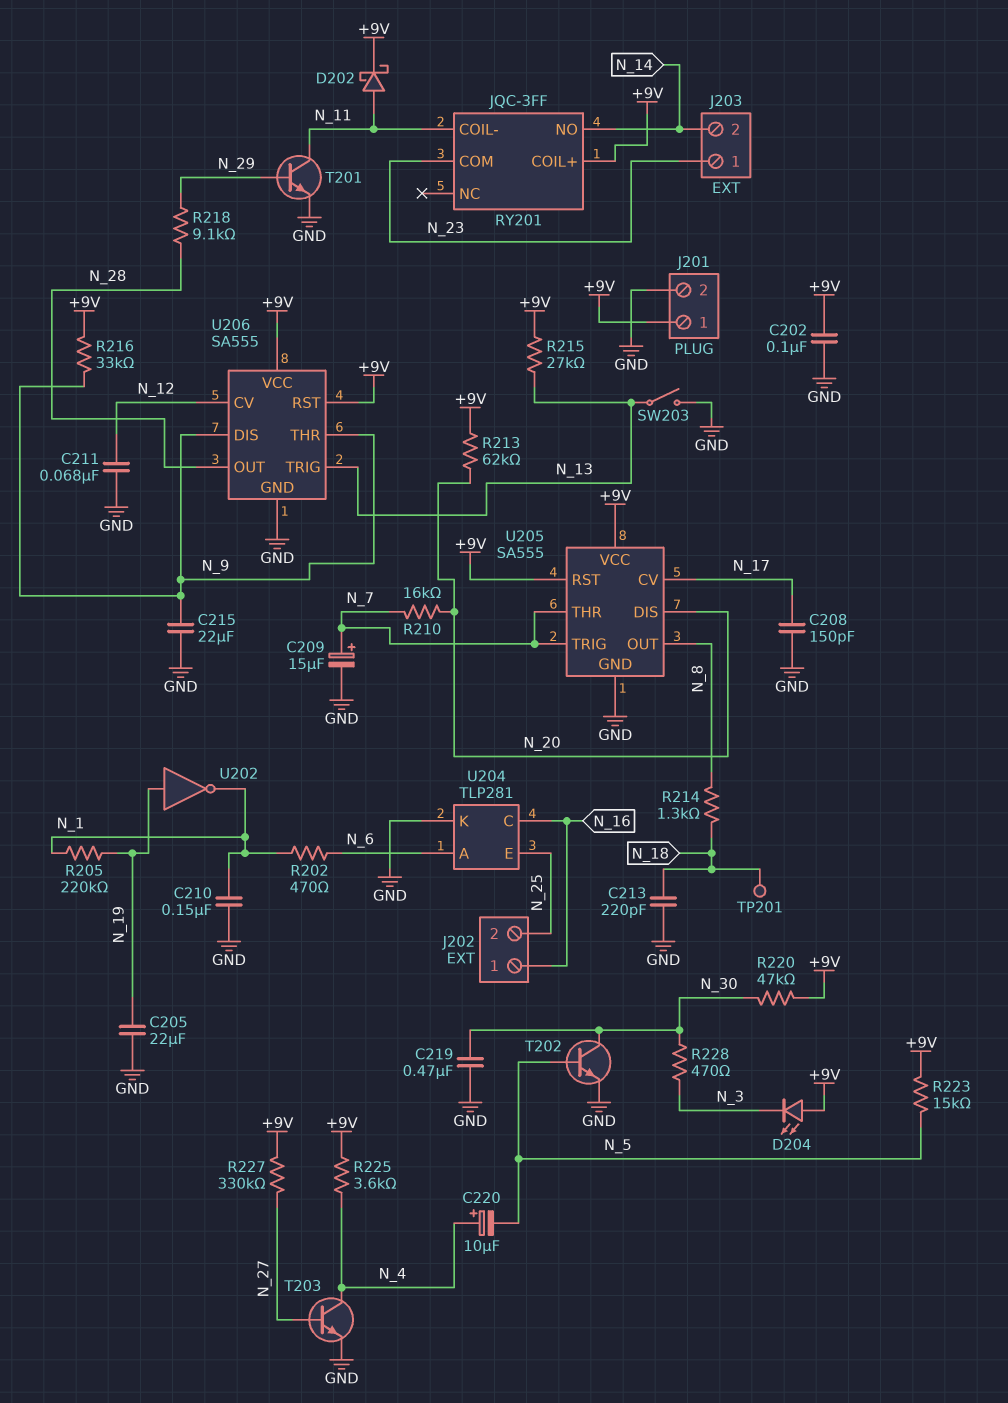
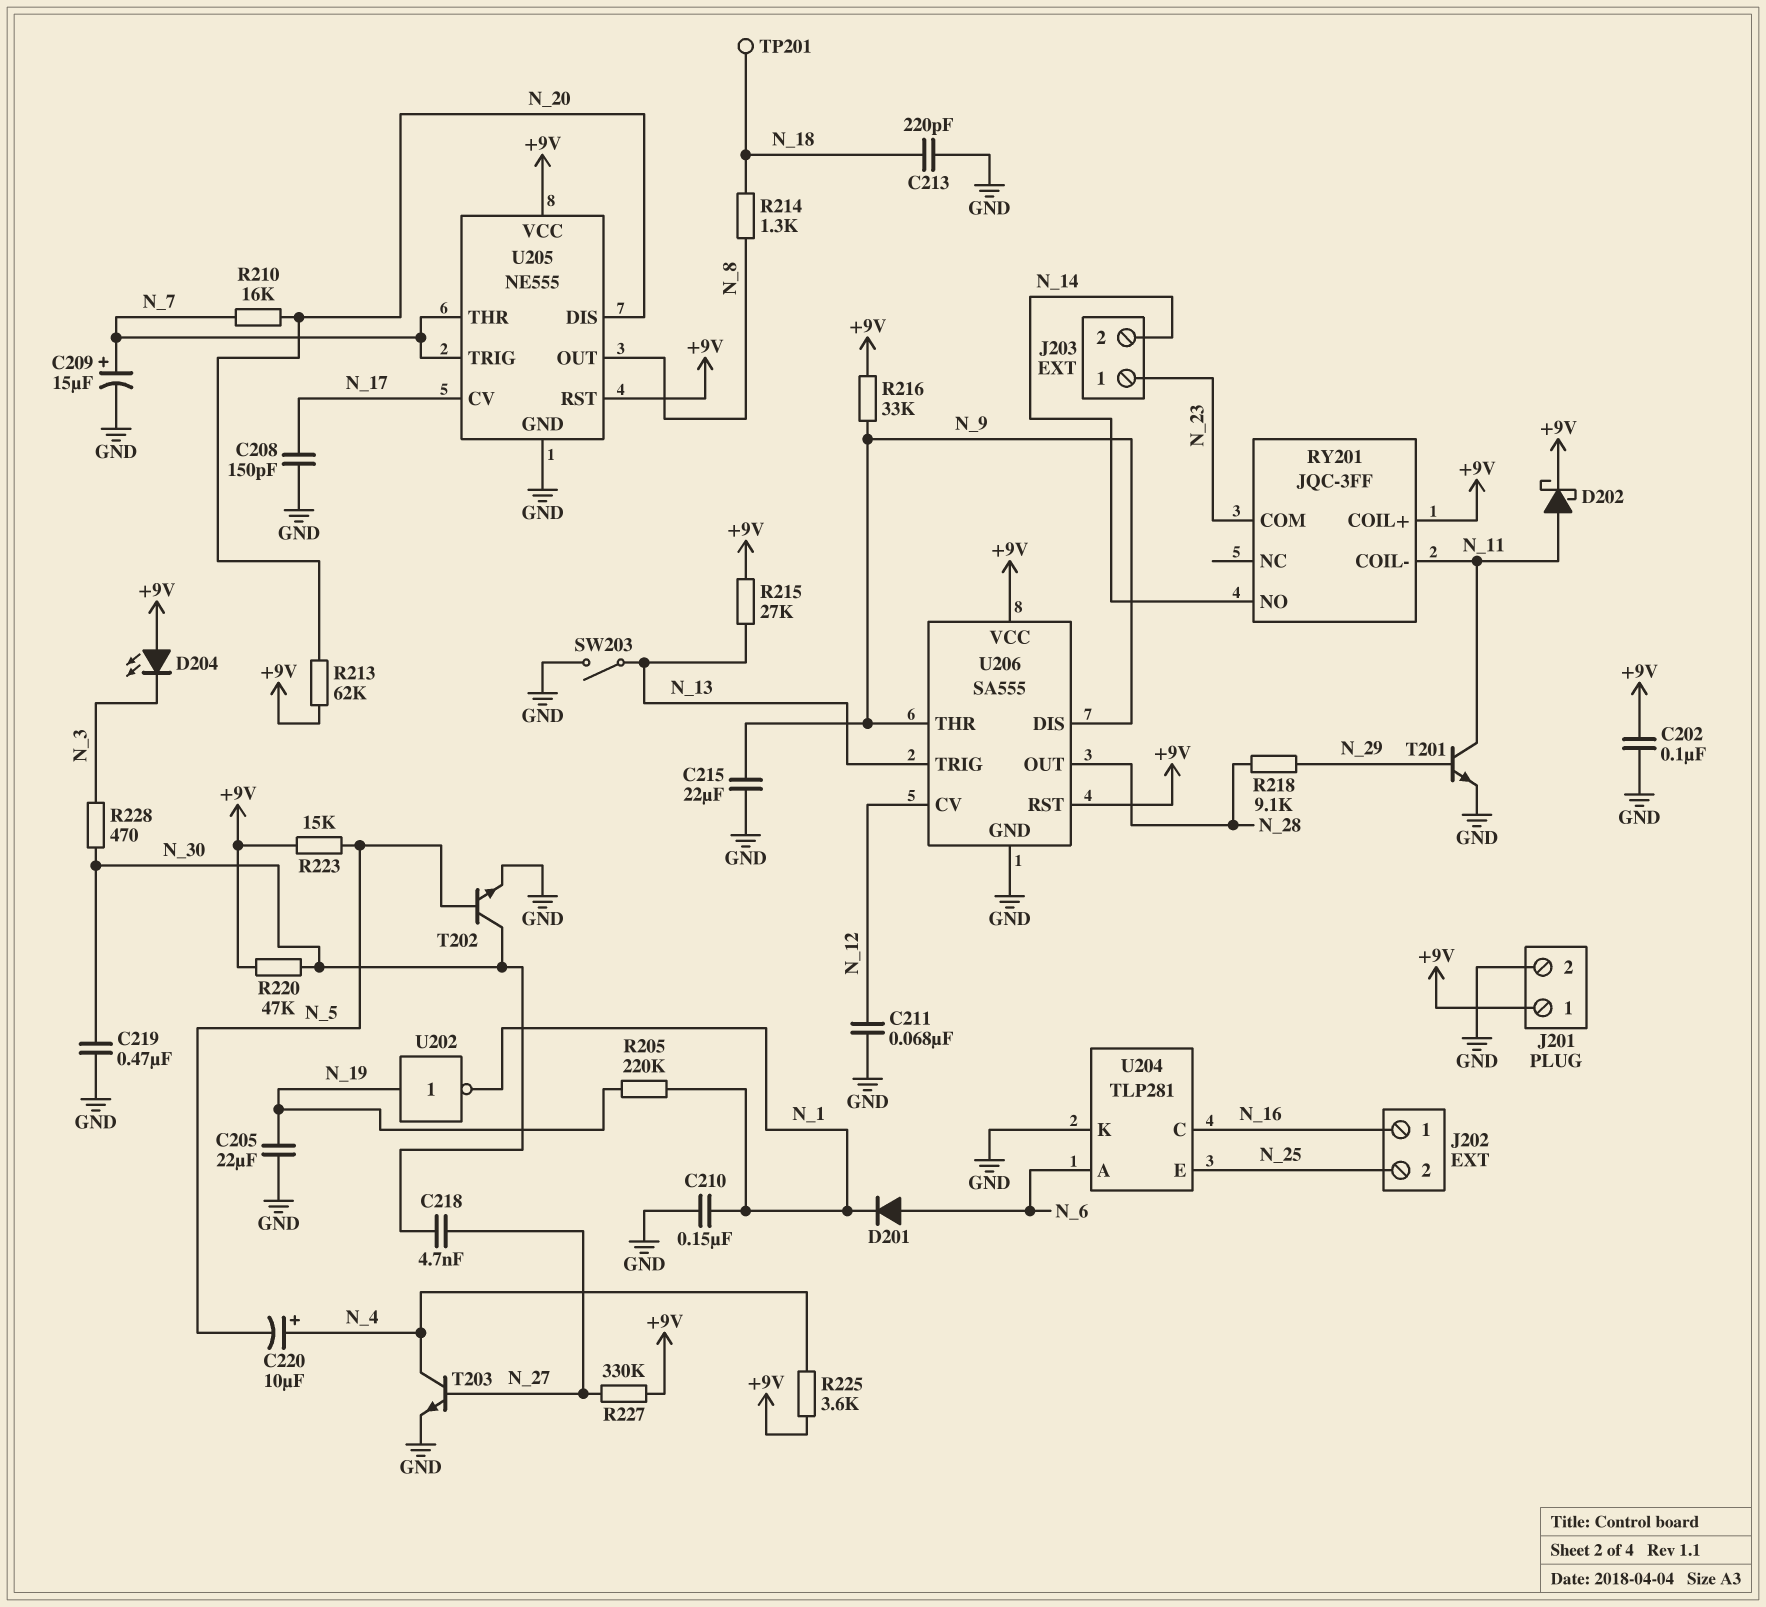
C218: none -> 4.7nF (N_27, N_30)
D201: none -> diode (A N_6, K N_1)
R202: 470 (N_1, N_6) -> none
U205: SA555 -> NE555

